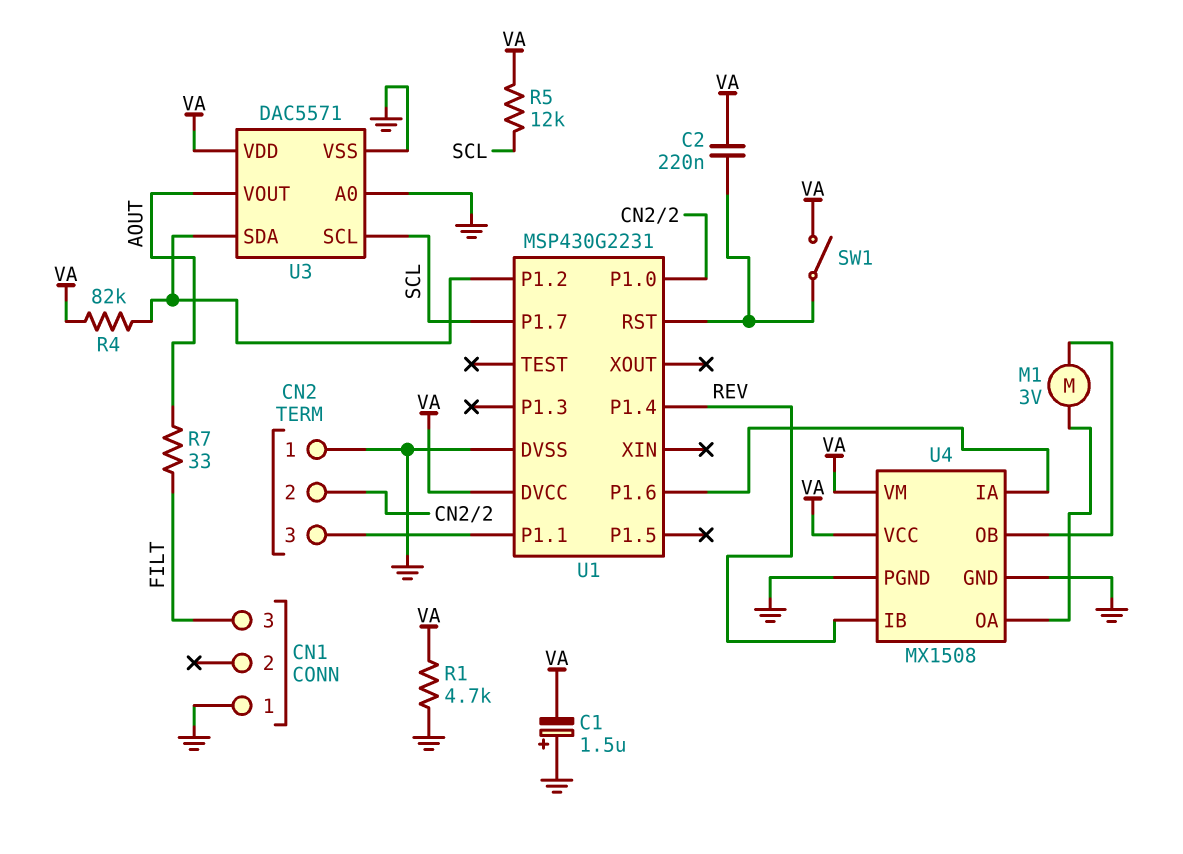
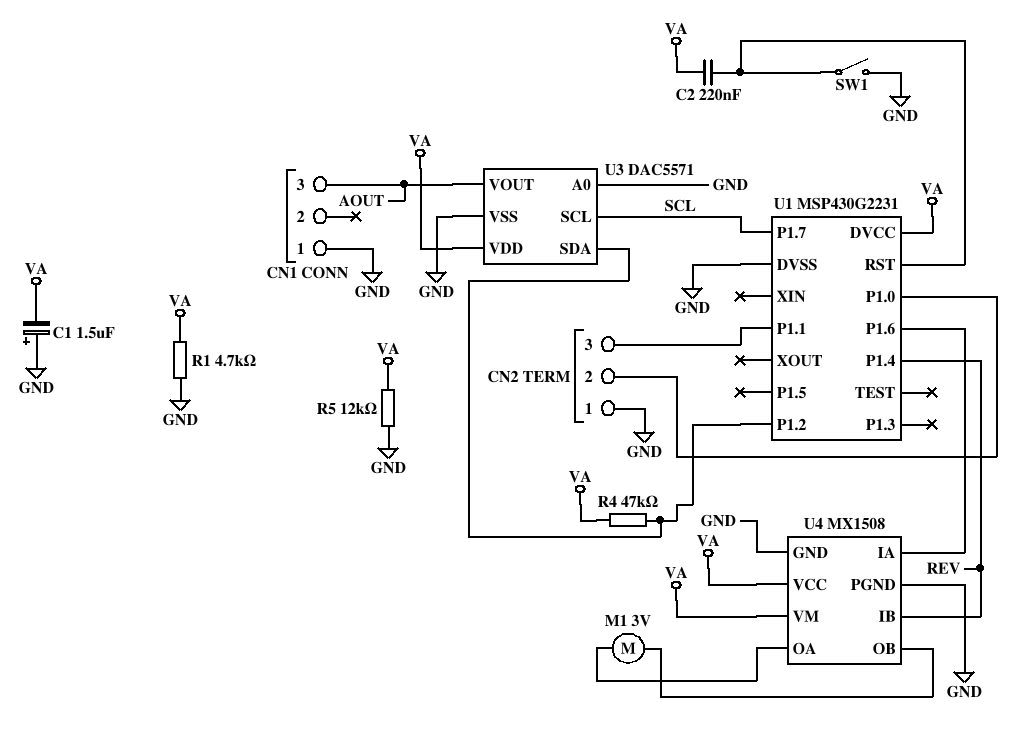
CN1 pin 3: FILT -> AOUT
R4: 82k (U1/P1.2, VA) -> 47k (U1/P1.2, VA)
R5: 12k (SCL, VA) -> 12k (GND, VA)
R7: 33 (AOUT, FILT) -> none
SW1: switch (U1/RST, VA) -> switch (GND, U1/RST)

